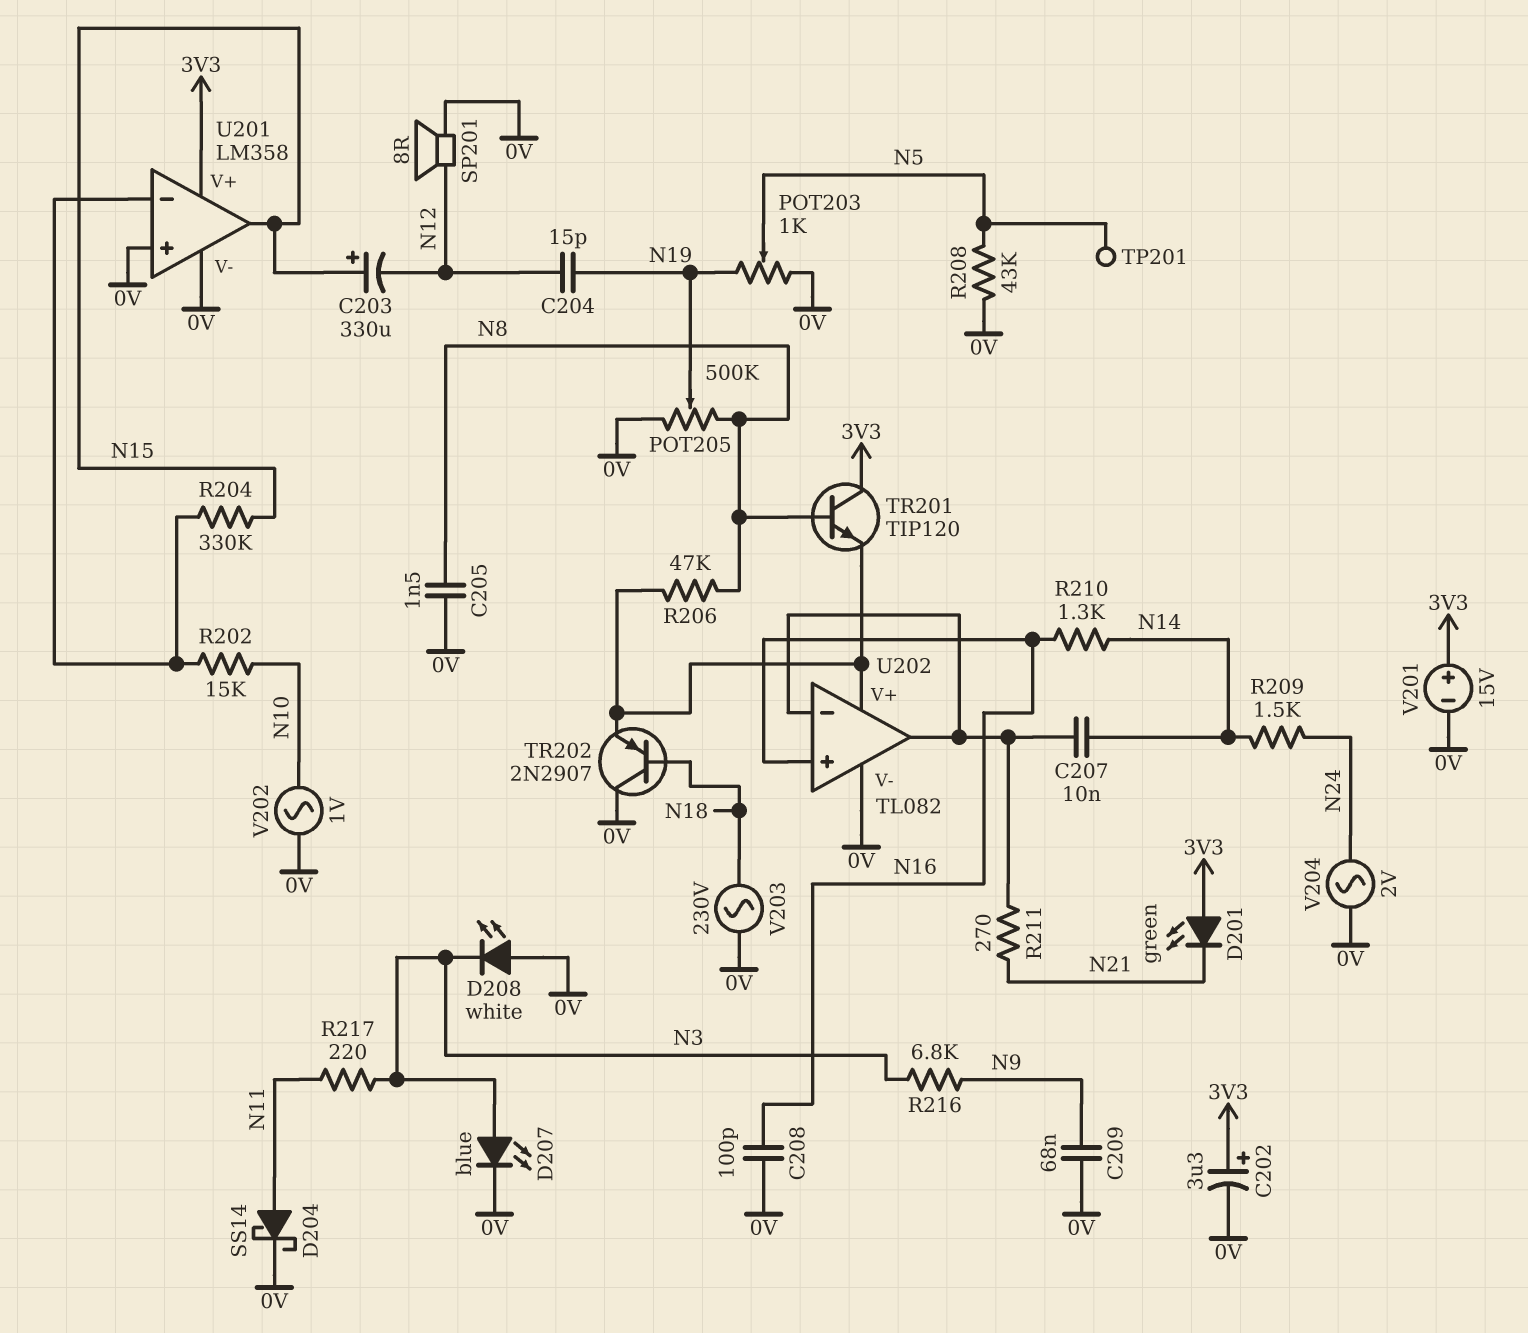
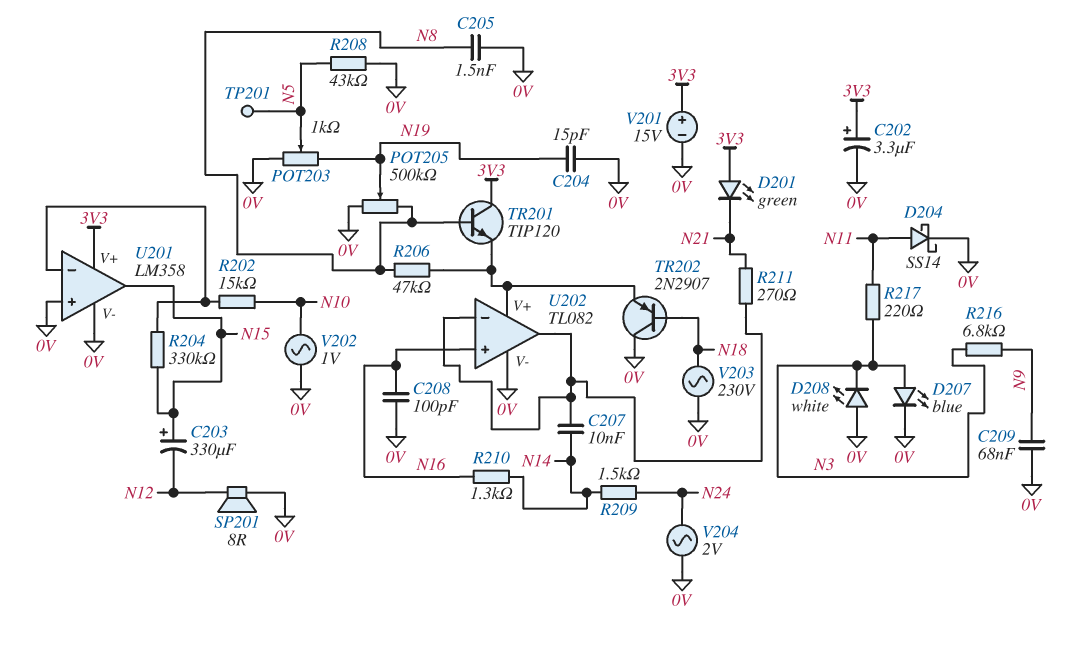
C204: 15pF (N12, N19) -> 15pF (0V, N19)

